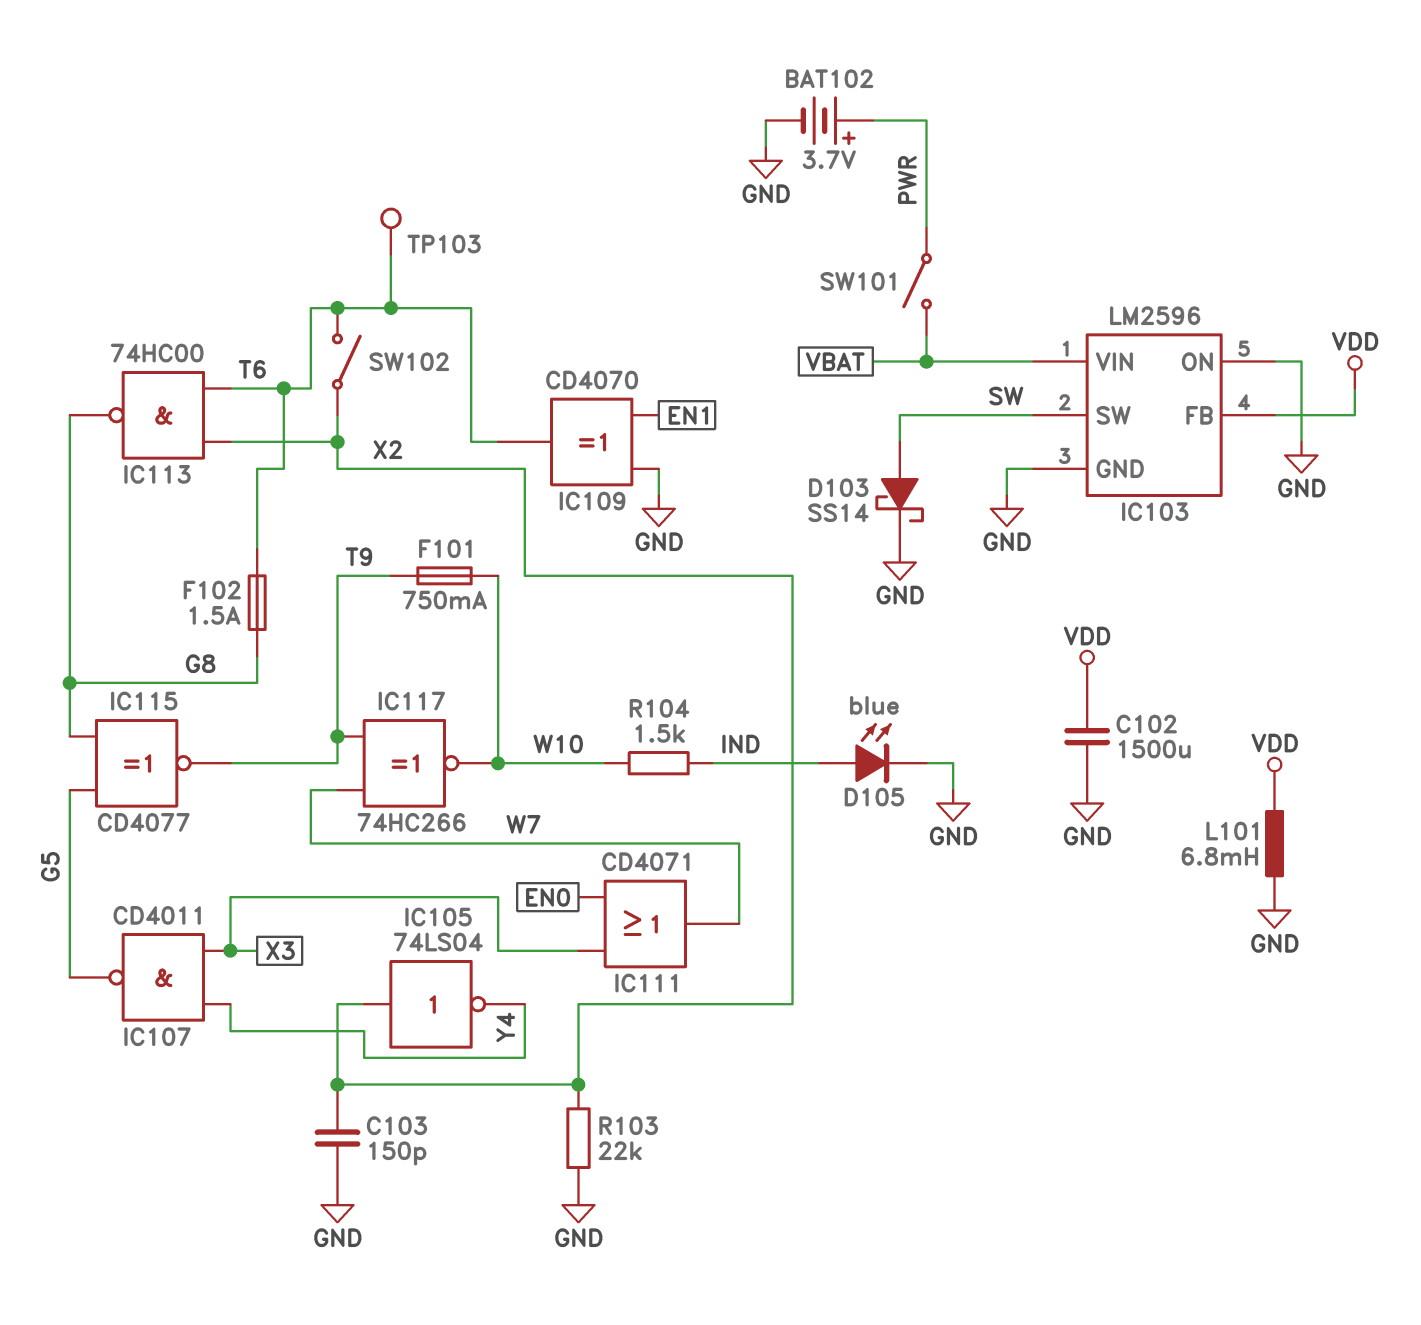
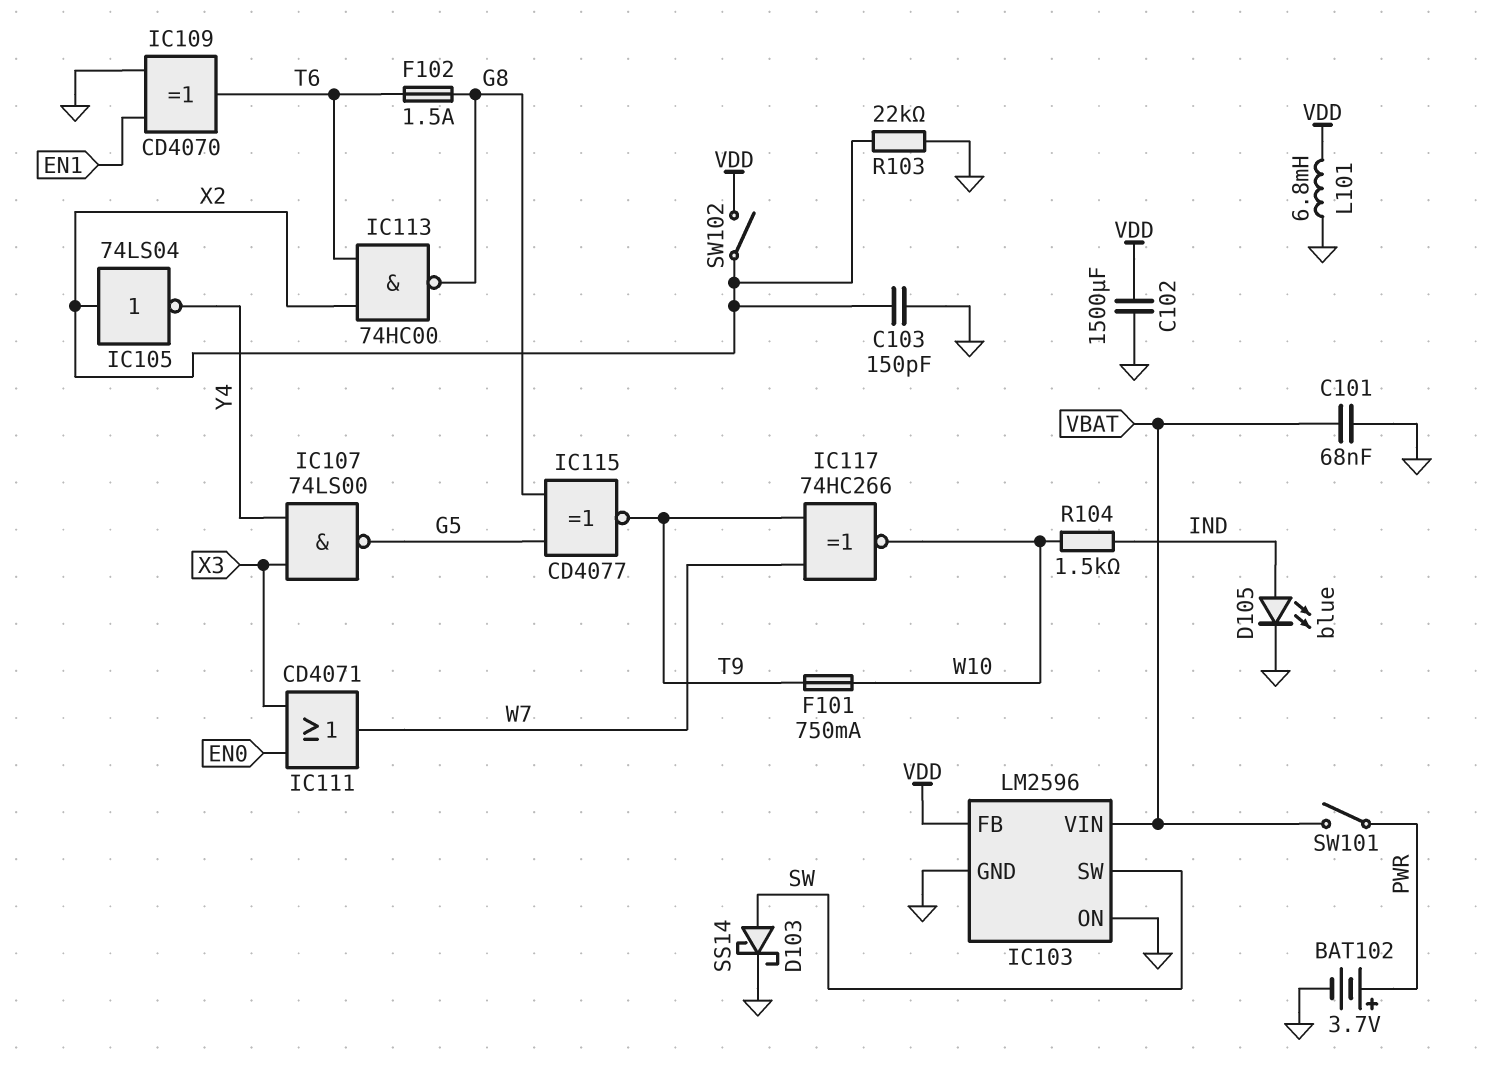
C101: none -> 68nF (GND, VBAT)
IC107: NAND CD4011 (in X3, in Y4, out G5) -> NAND 74LS00 (in X3, in Y4, out G5)
SW102: switch (T6, X2) -> switch (VDD, X2)
TP103: test point (T6) -> none

